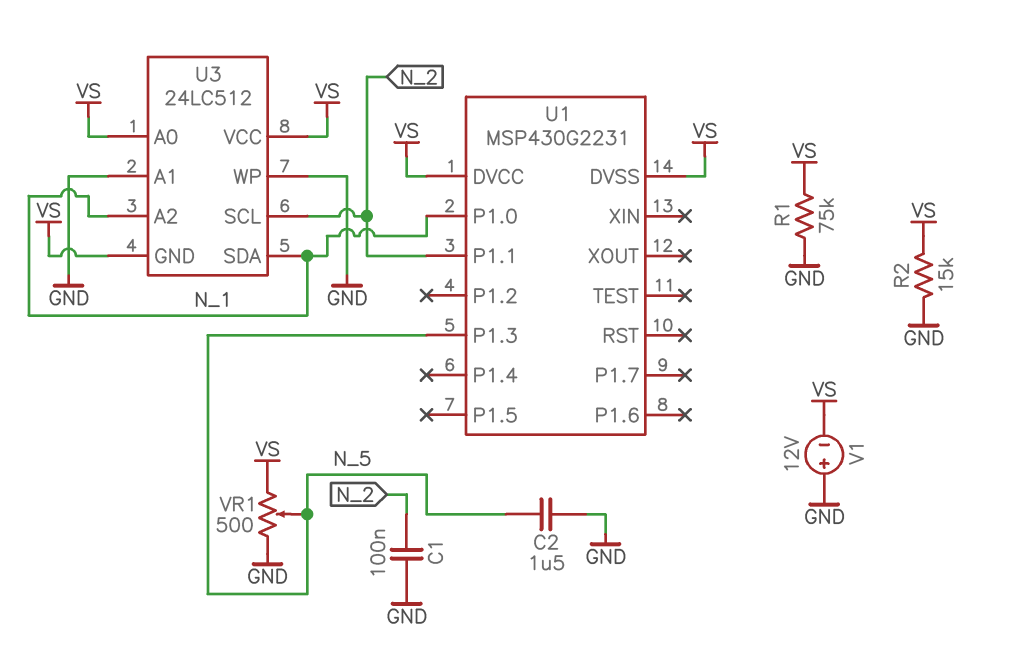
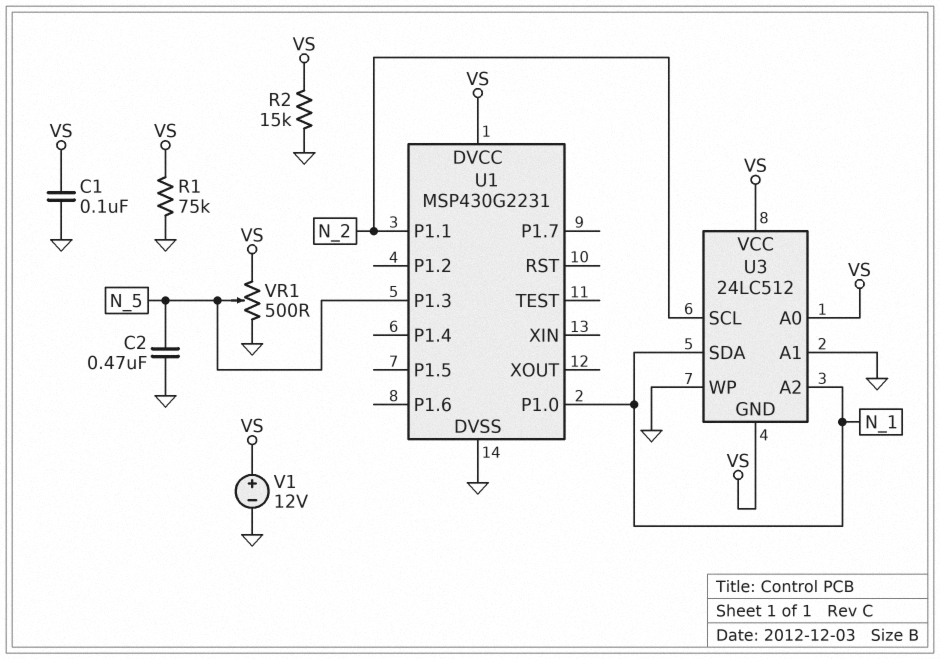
C1: 100nF (GND, N_2) -> 100nF (GND, VS)
C2: 1.5uF (GND, N_5) -> 470nF (GND, N_5)
U1 pin DVSS: VS -> GND
V1: 12V (plus GND, minus VS) -> 12V (plus VS, minus GND)

